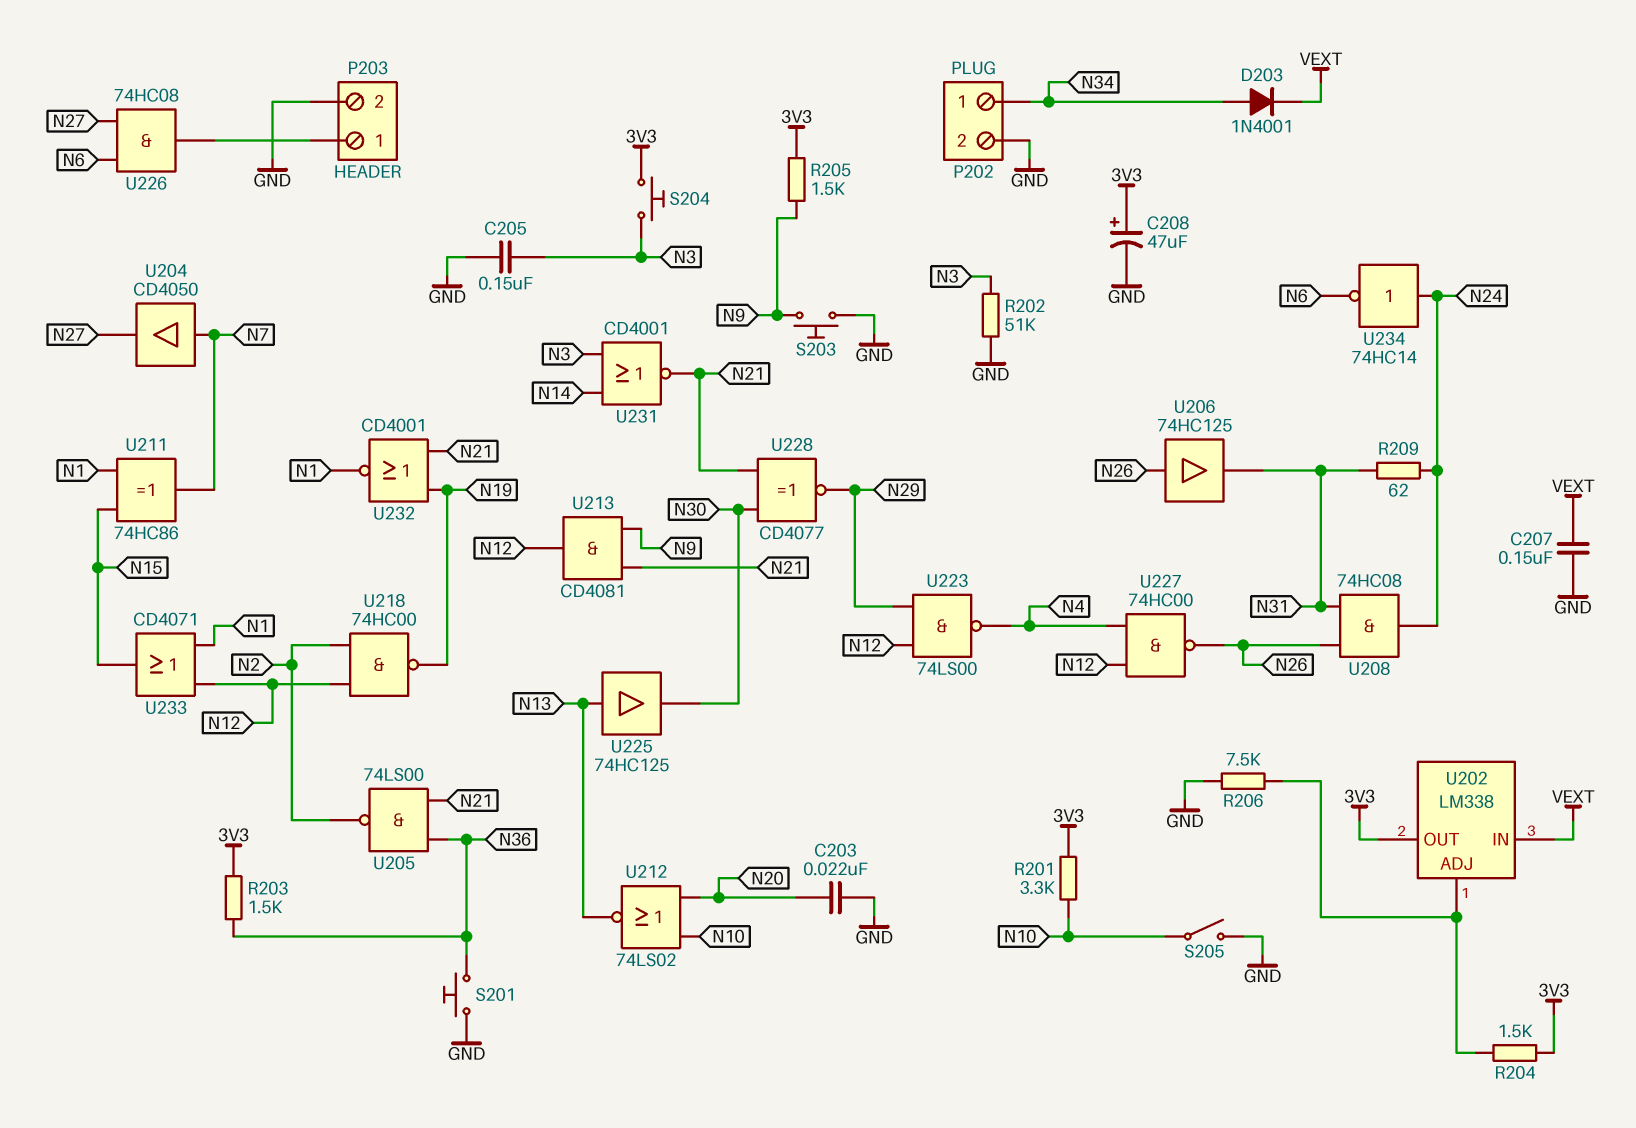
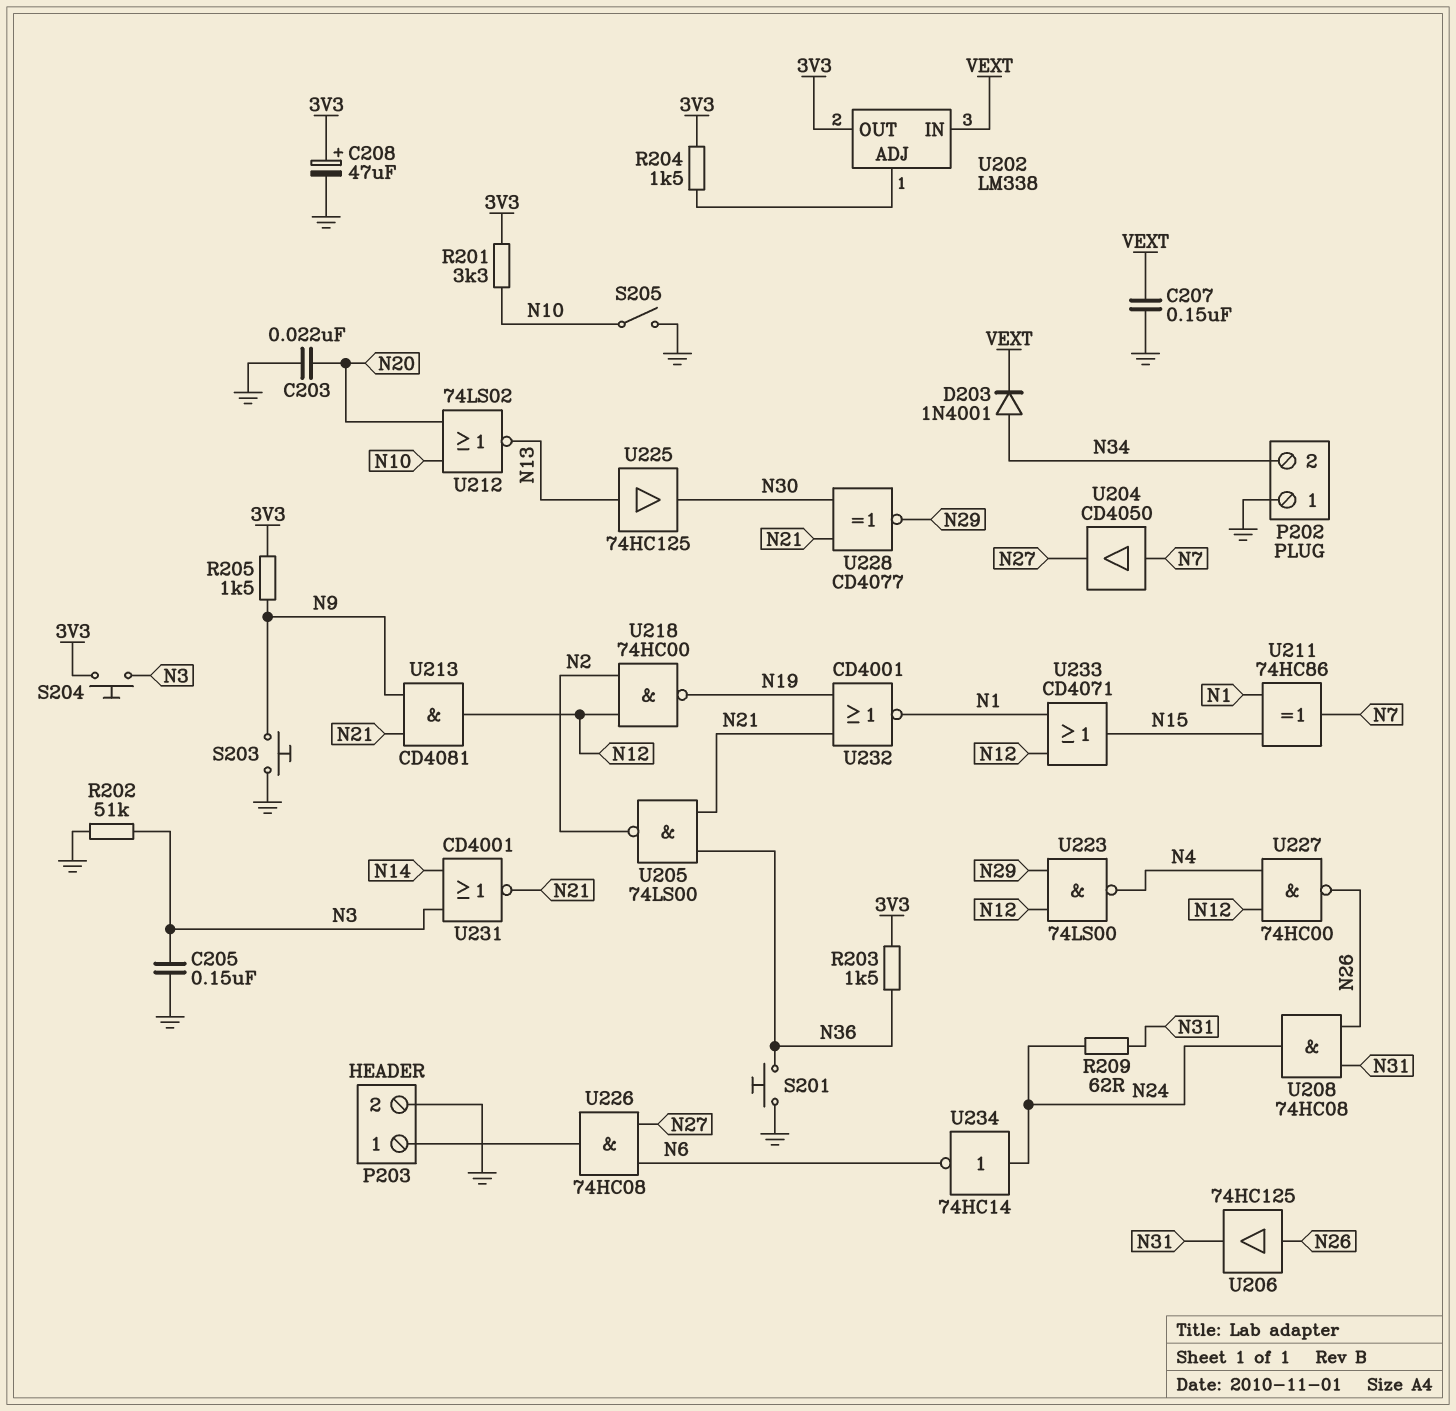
P202 pin 1: N34 -> GND
P202 pin 2: GND -> N34
R206: 7.5k (GND, U202/ADJ) -> none

